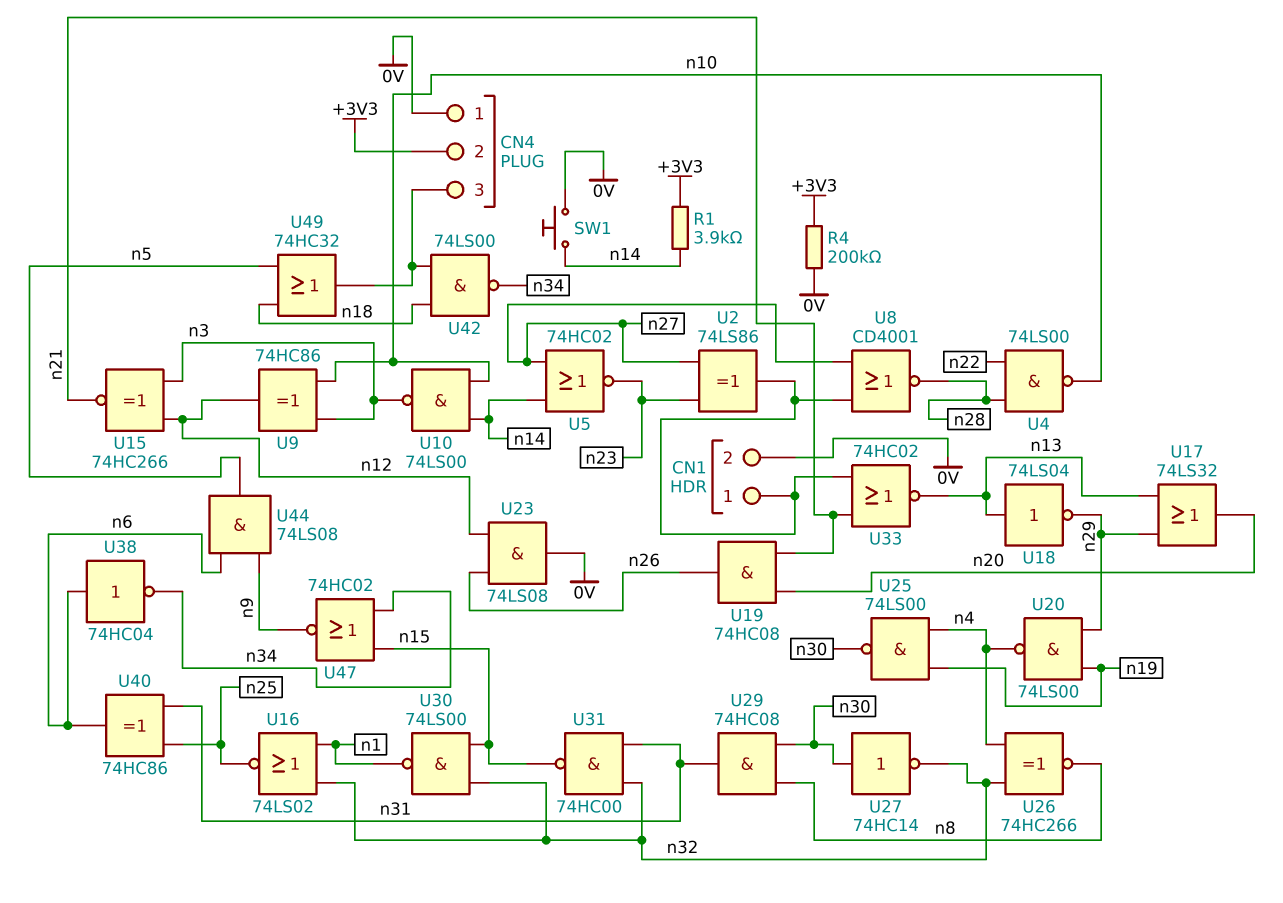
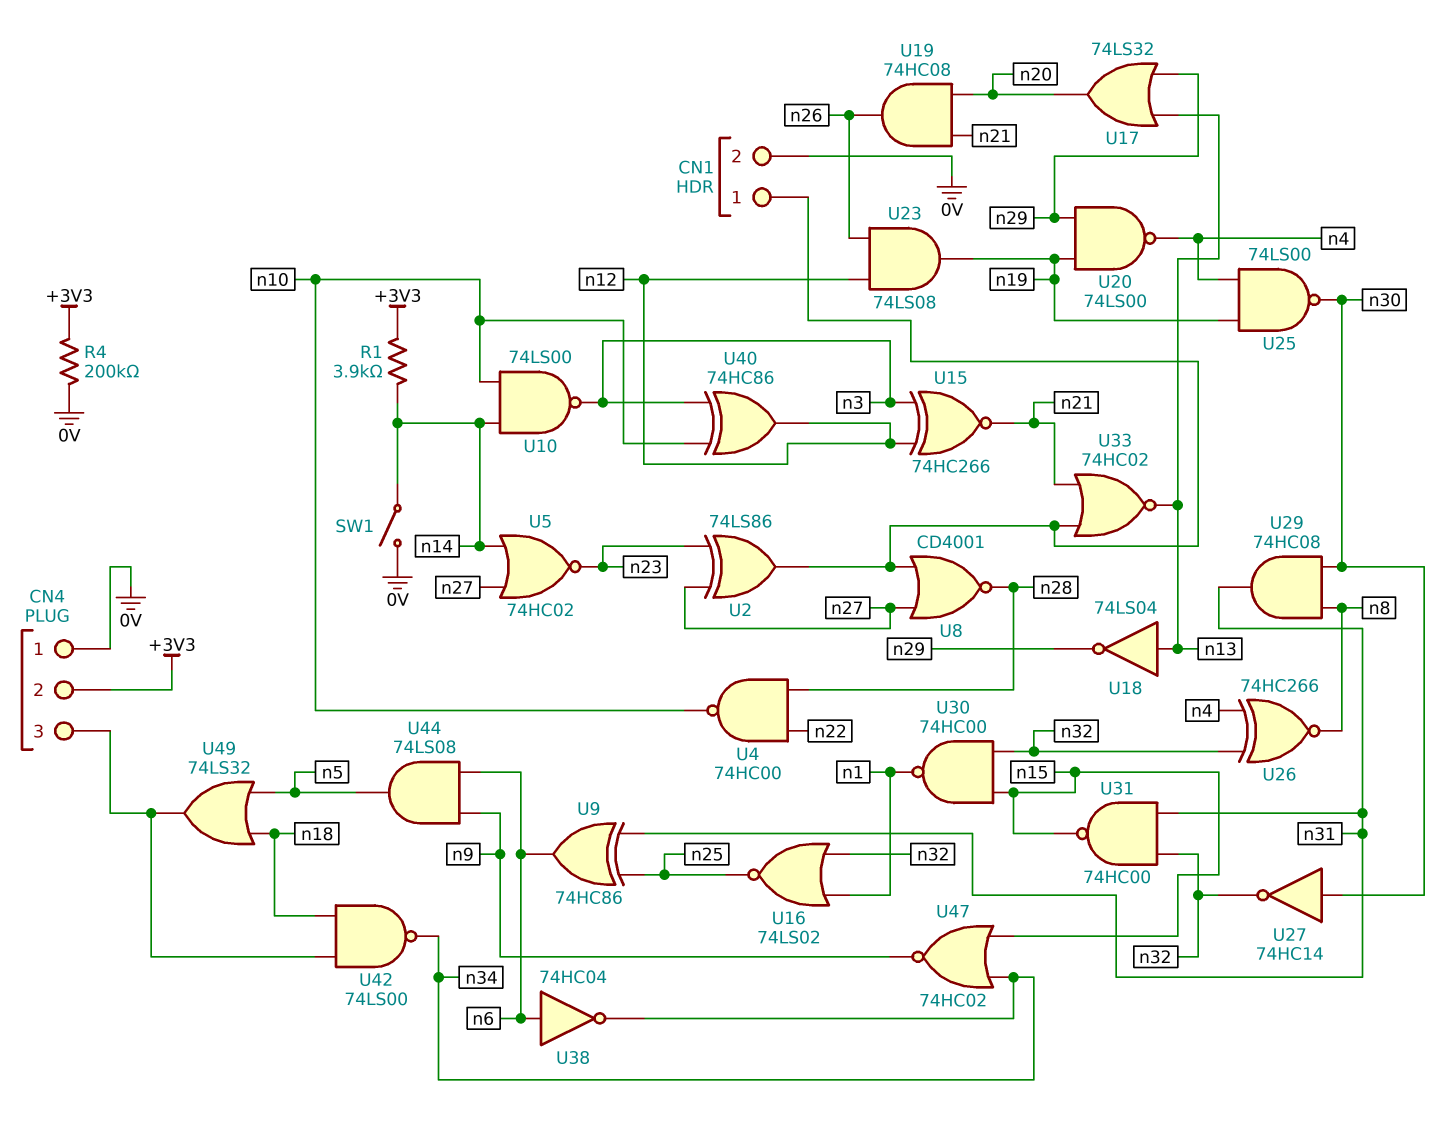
SW1: button (0V, n14) -> switch (0V, n14)
U4: NAND 74LS00 (in n22, in n28, out n10) -> NAND 74HC00 (in n22, in n28, out n10)
U9: XOR 74HC86 (in n3, in n10, out n12) -> XOR 74HC86 (in n25, in n31, out n6)
U23: AND 74LS08 (in n12, in n26, out 0V) -> AND 74LS08 (in n12, in n26, out n19)
U30: NAND 74LS00 (in n15, in n32, out n1) -> NAND 74HC00 (in n15, in n32, out n1)
U40: XOR 74HC86 (in n25, in n31, out n6) -> XOR 74HC86 (in n3, in n10, out n12)
U49: OR 74HC32 (in n5, in n18, out CN4/3) -> OR 74LS32 (in n5, in n18, out CN4/3)

